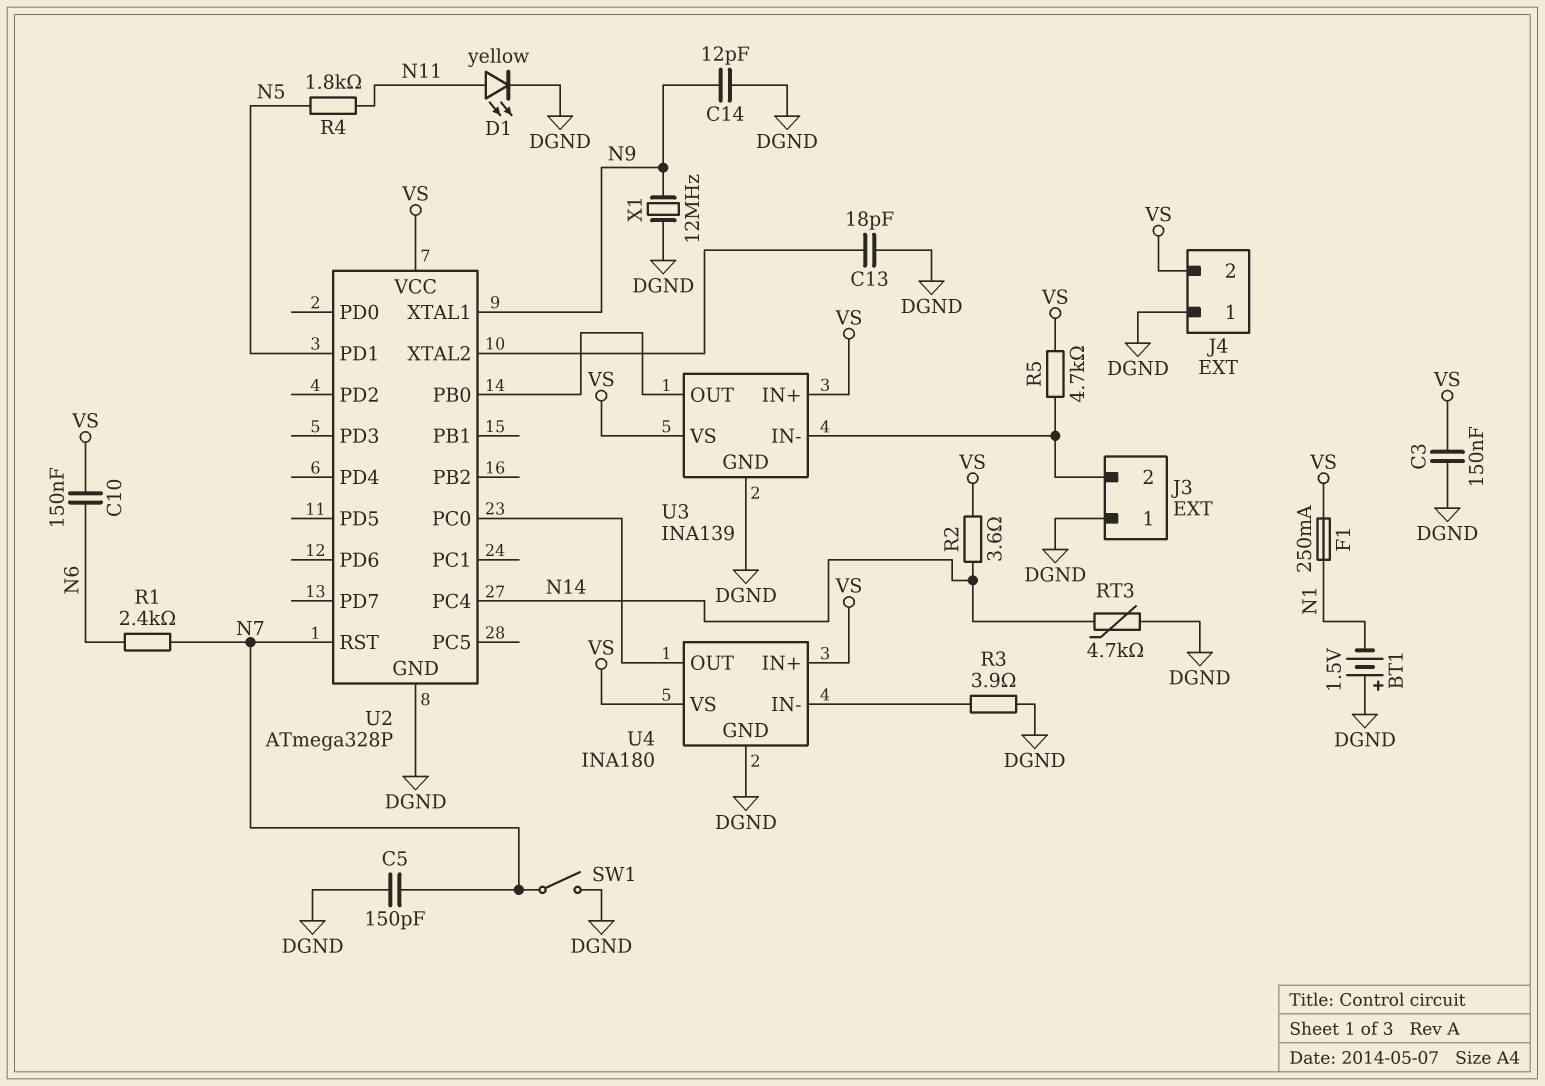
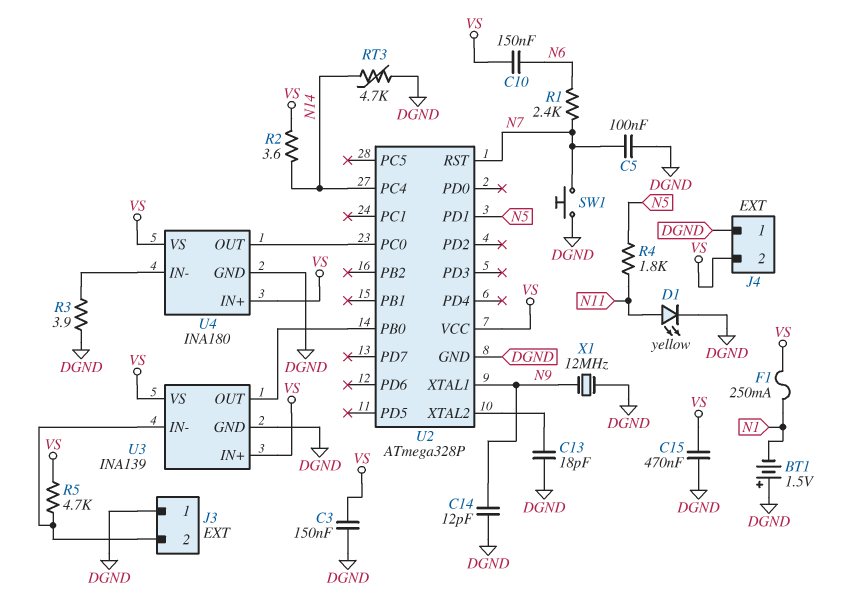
C5: 150pF (DGND, N7) -> 100nF (DGND, N7)
C15: none -> 470nF (DGND, VS)
SW1: switch (DGND, N7) -> button (DGND, N7)

